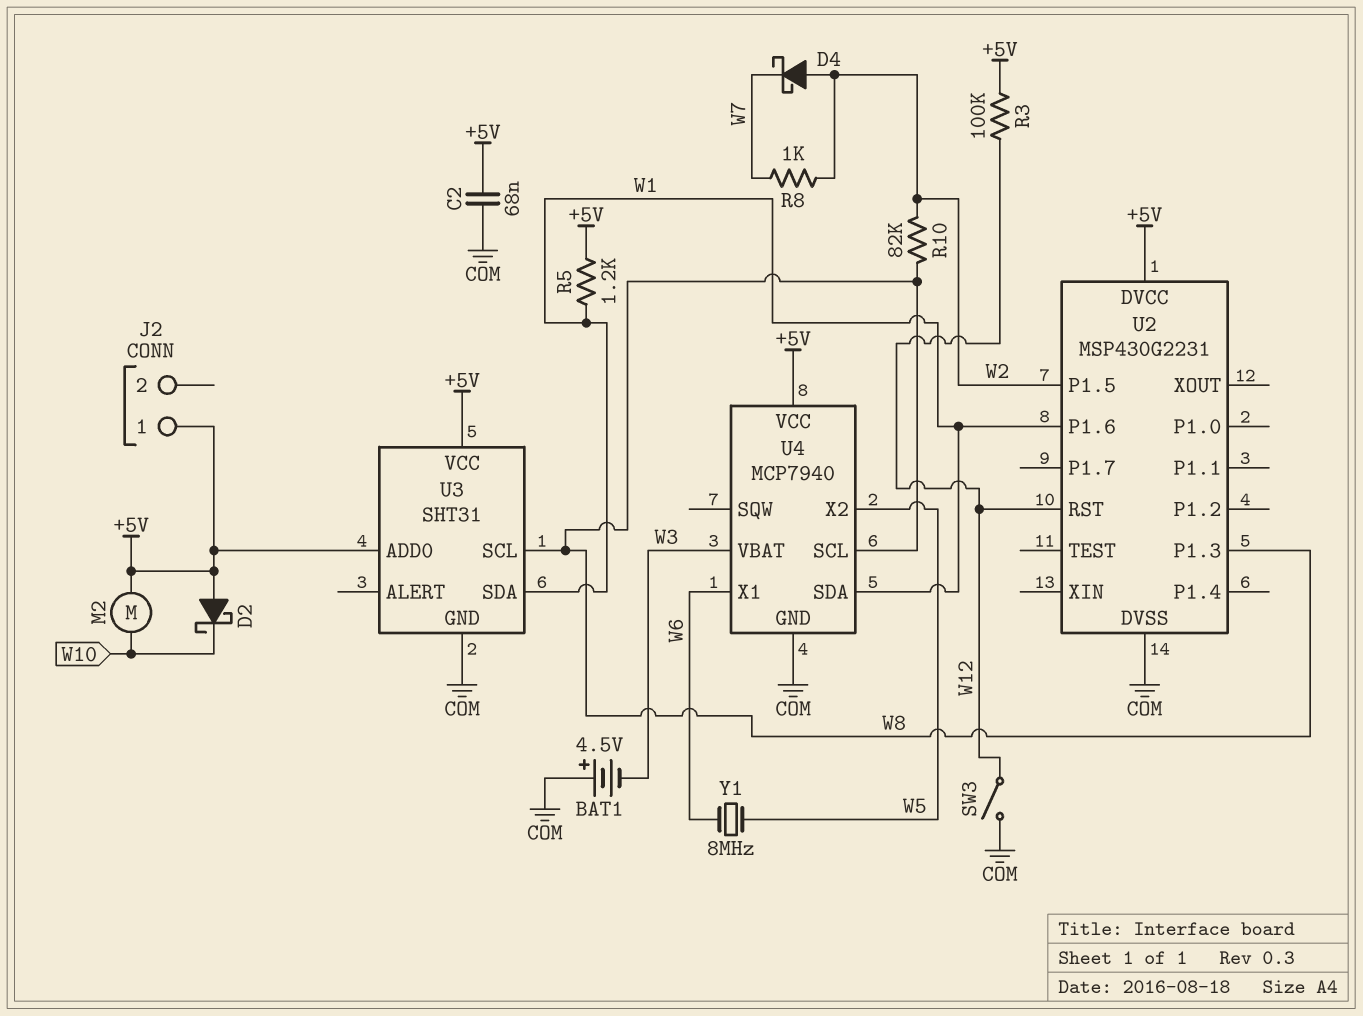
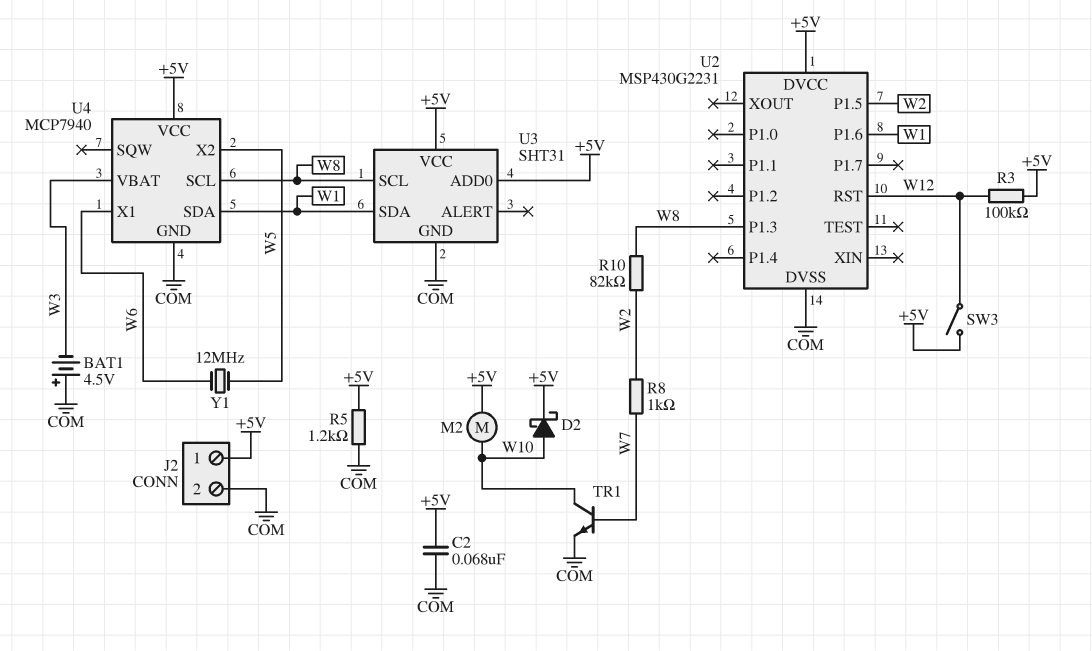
D2: schottky (A +5V, K W10) -> schottky (A W10, K +5V)
D4: schottky (A W2, K W7) -> none
J2 pin 2: none -> COM
R5: 1.2k (+5V, W1) -> 1.2k (+5V, COM)
SW3: switch (COM, W12) -> switch (+5V, W12)
TR1: none -> NPN (B W7, C W10, E COM)
Y1: 8MHz (W5, W6) -> 12MHz (W5, W6)

